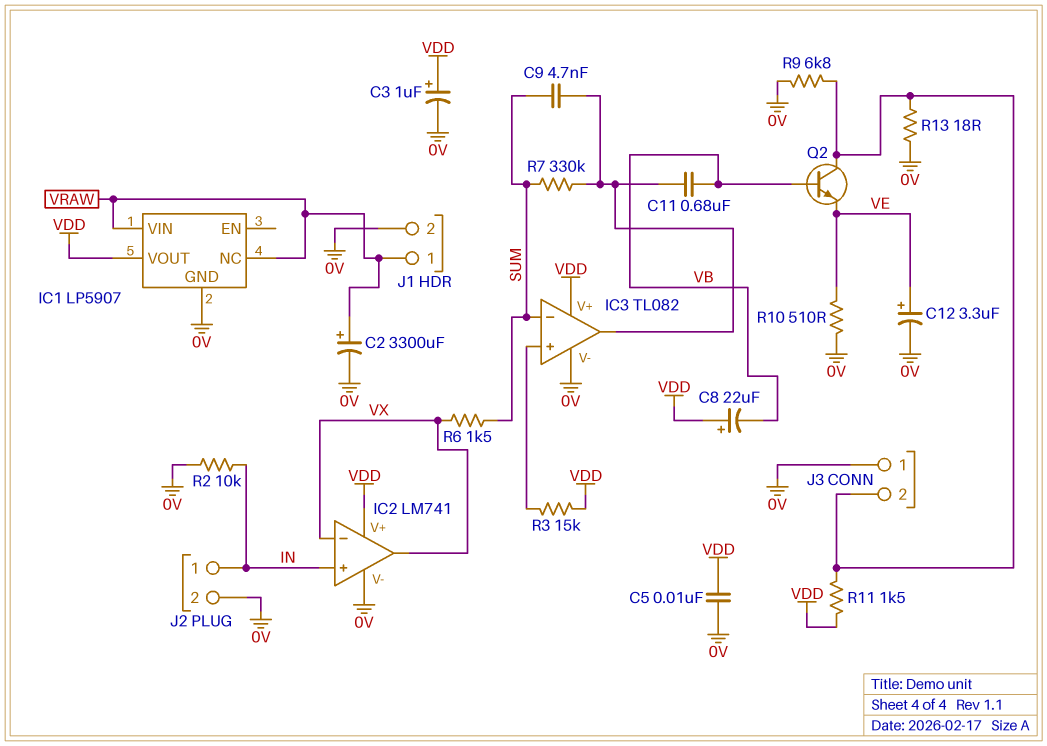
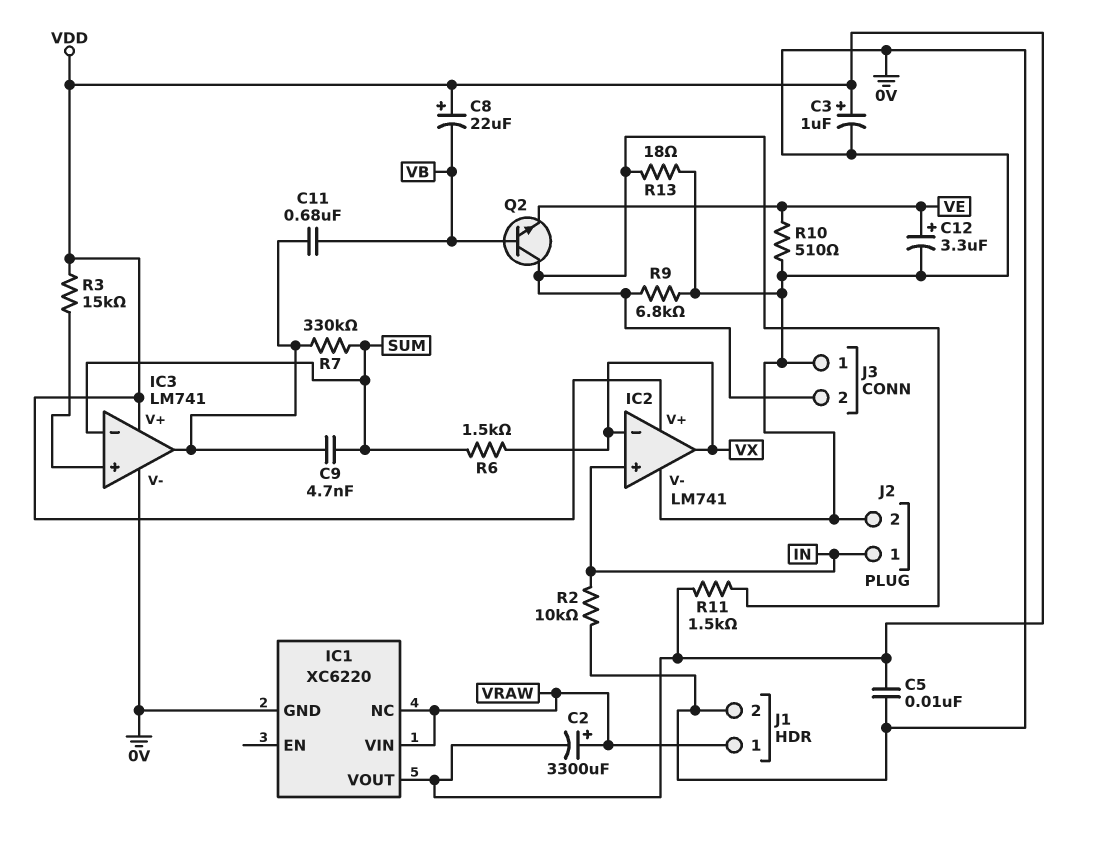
C2: 3300uF (plus VRAW, minus 0V) -> 3300uF (plus VRAW, minus VDD)
IC1: LP5907 -> XC6220
IC3: TL082 -> LM741

